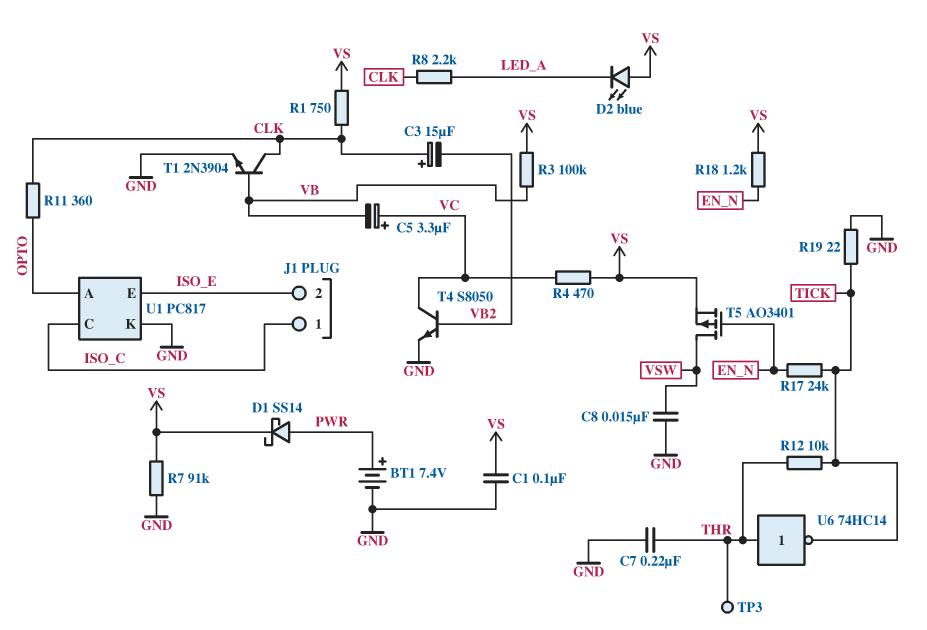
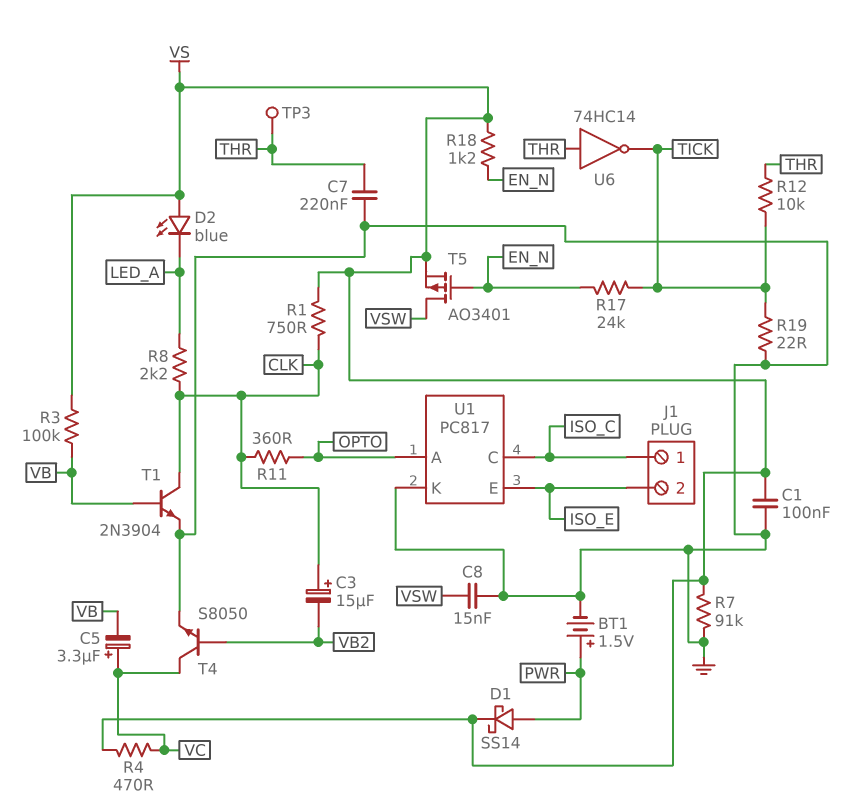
BT1: 7.4V (plus PWR, minus GND) -> 1.5V (plus PWR, minus GND)

